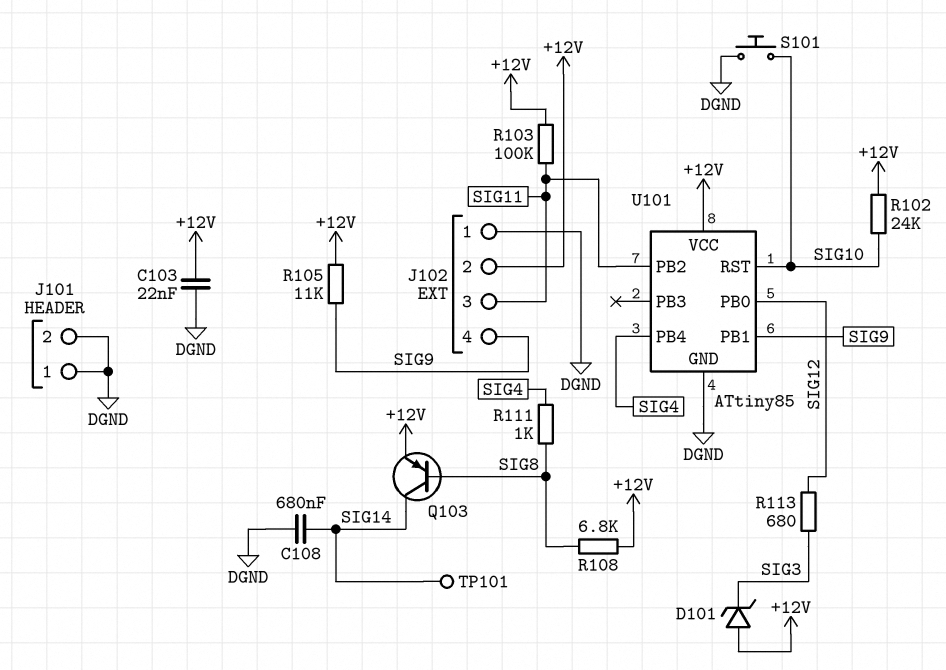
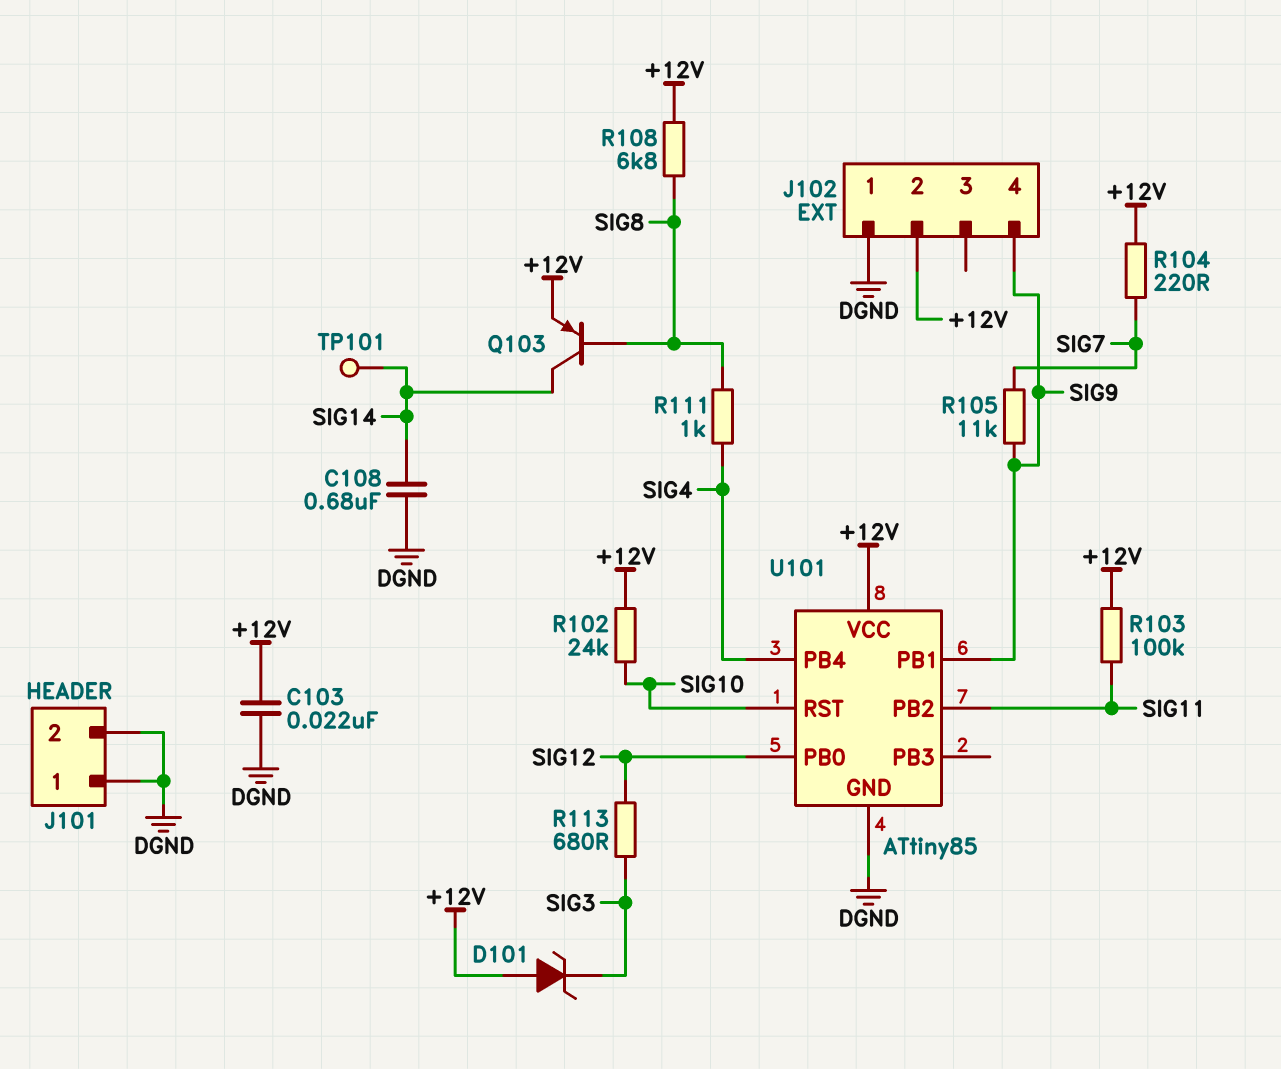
J102 pin 3: SIG11 -> none
R104: none -> 220 (+12V, SIG7)
R105: 11k (+12V, SIG9) -> 11k (SIG7, SIG9)
S101: button (DGND, SIG10) -> none

